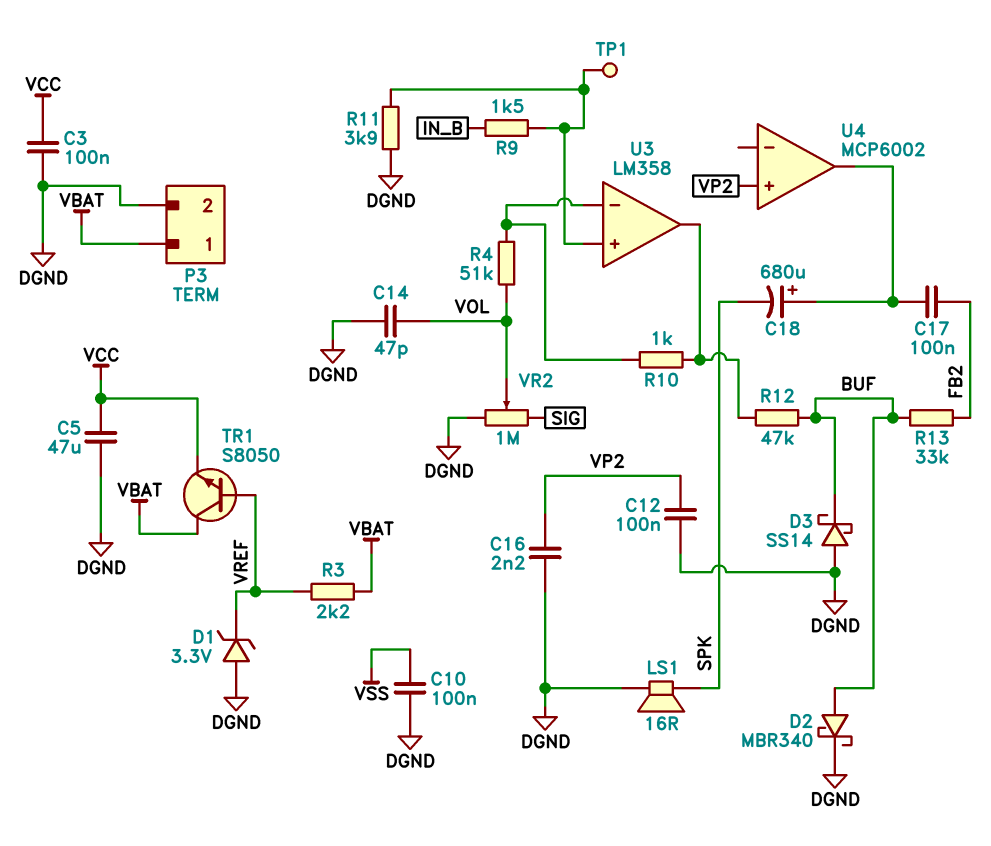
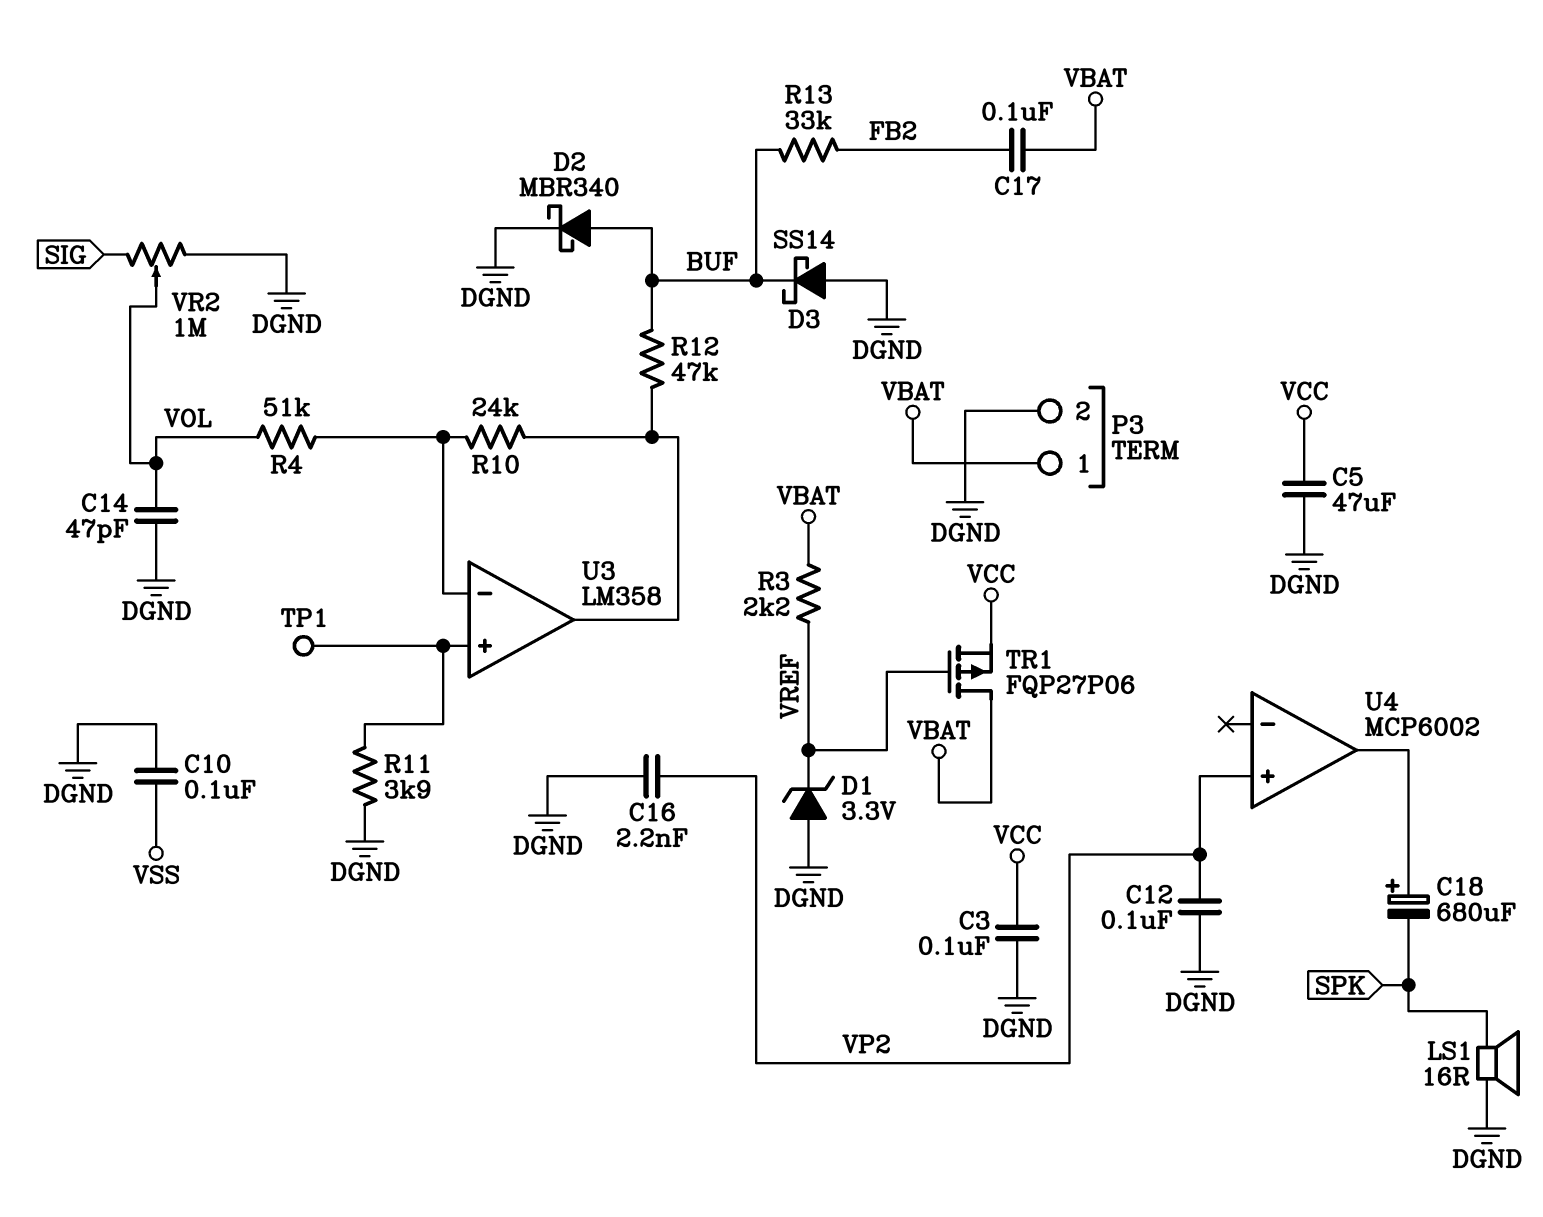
C17: 100nF (FB2, U4/out) -> 100nF (FB2, VBAT)
R9: 1.5k (IN_B, U3/in+) -> none
R10: 1k (U3/in-, U3/out) -> 24k (U3/in-, U3/out)
TR1: NPN S8050 (B VREF, C VBAT, E VCC) -> PMOS FQP27P06 (G VREF, D VBAT, S VCC)

